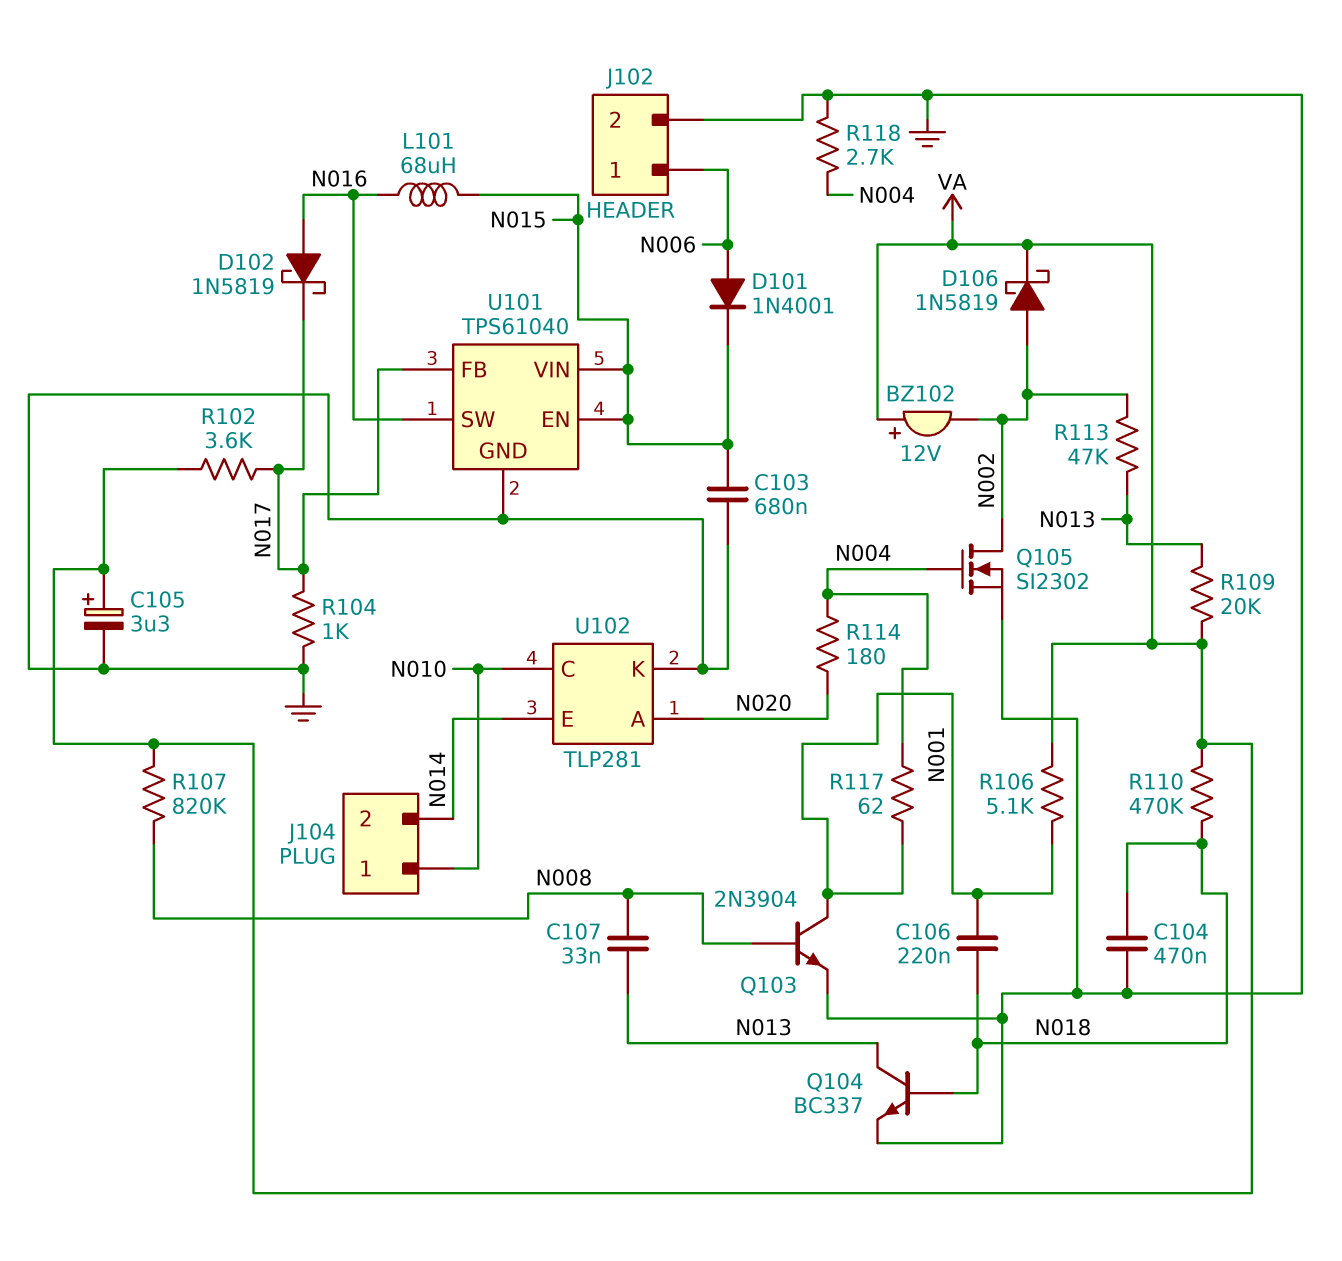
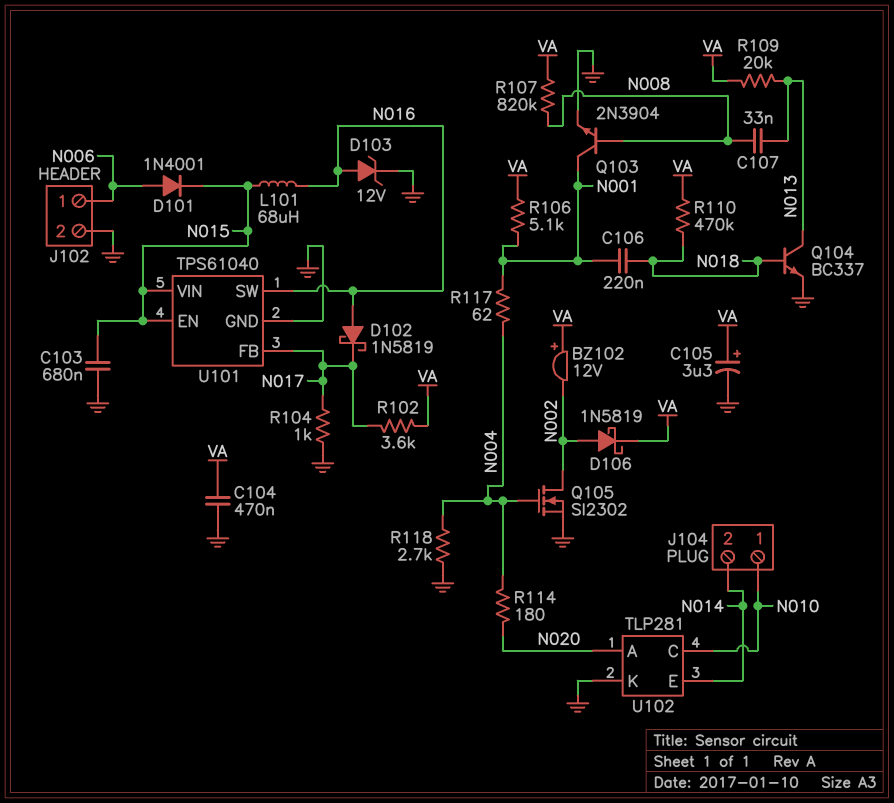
C104: 470nF (GND, N018) -> 470nF (GND, VA)
D103: none -> zener 12V (A N016, K GND)
R113: 47k (N002, N013) -> none

